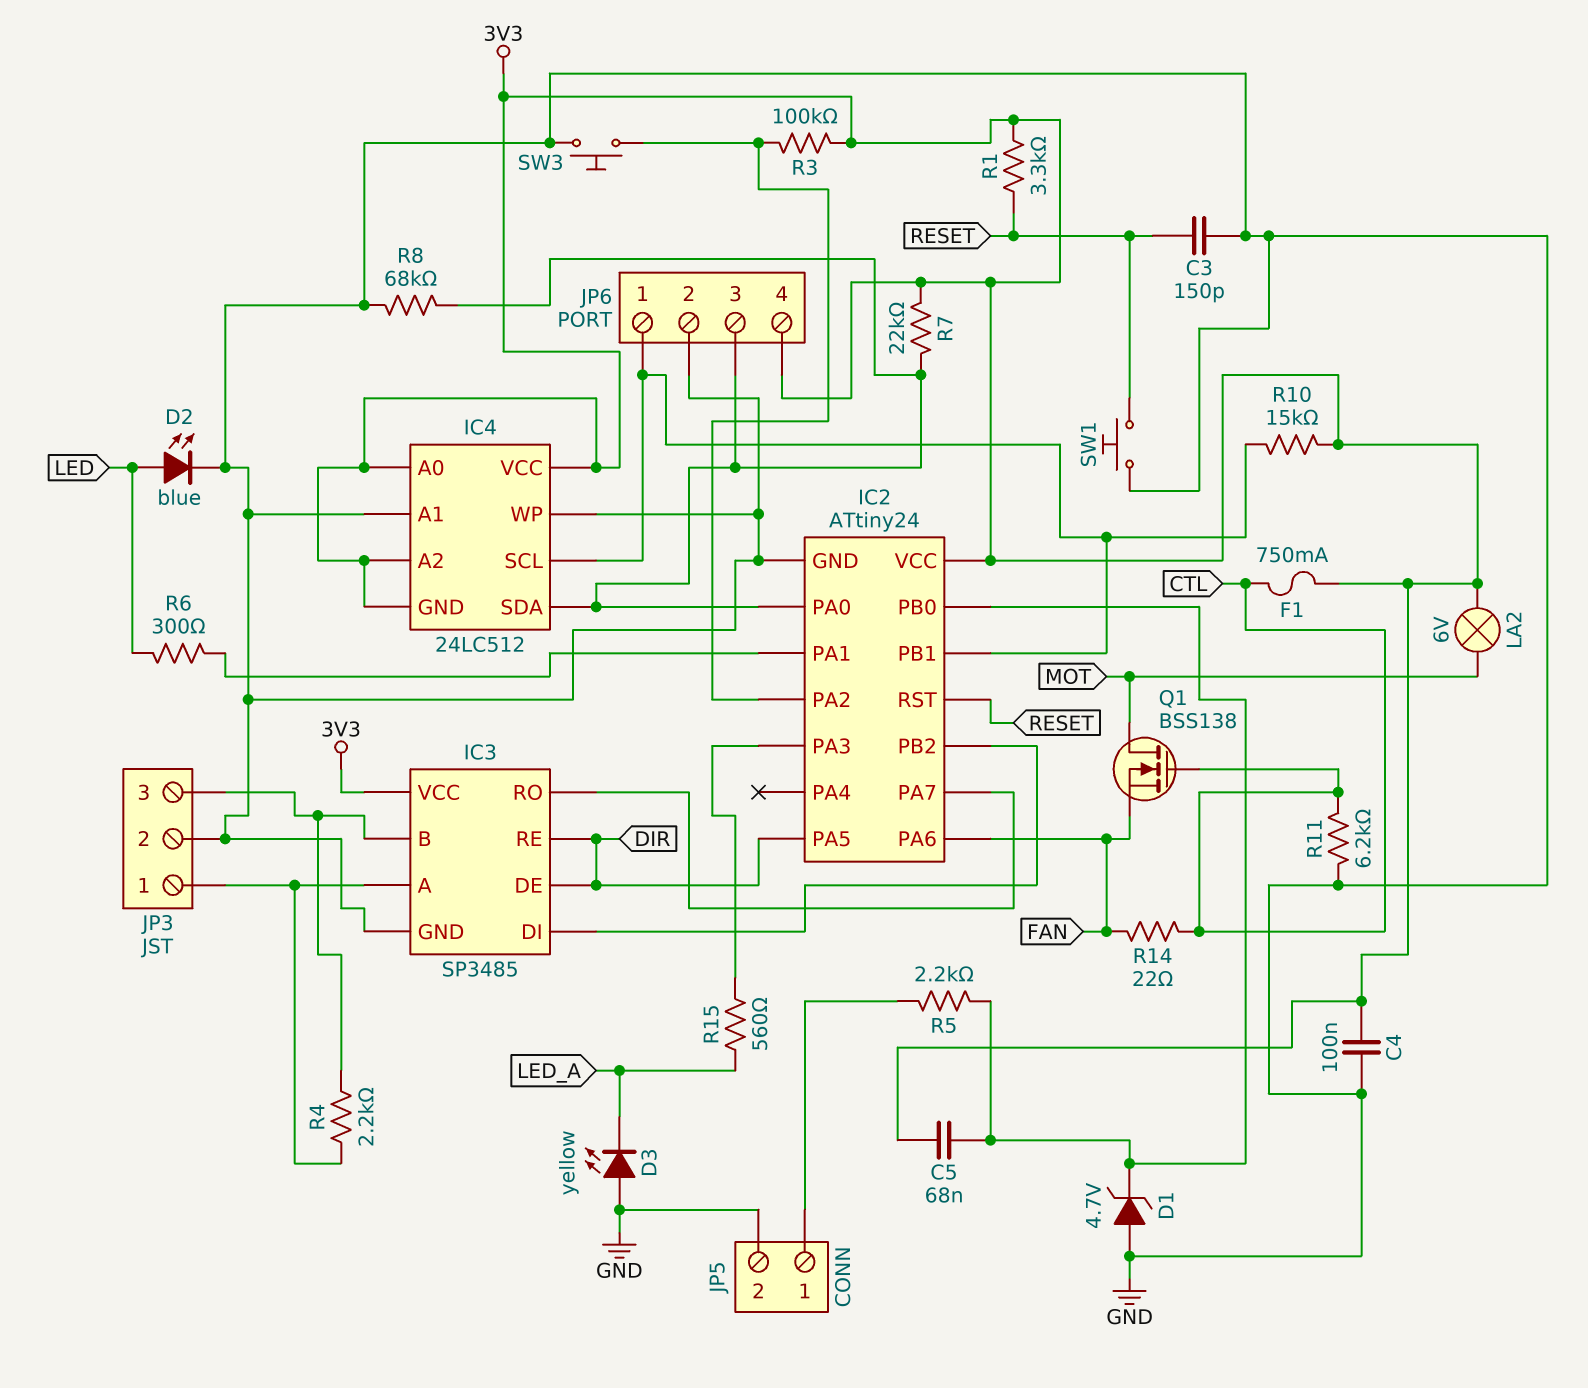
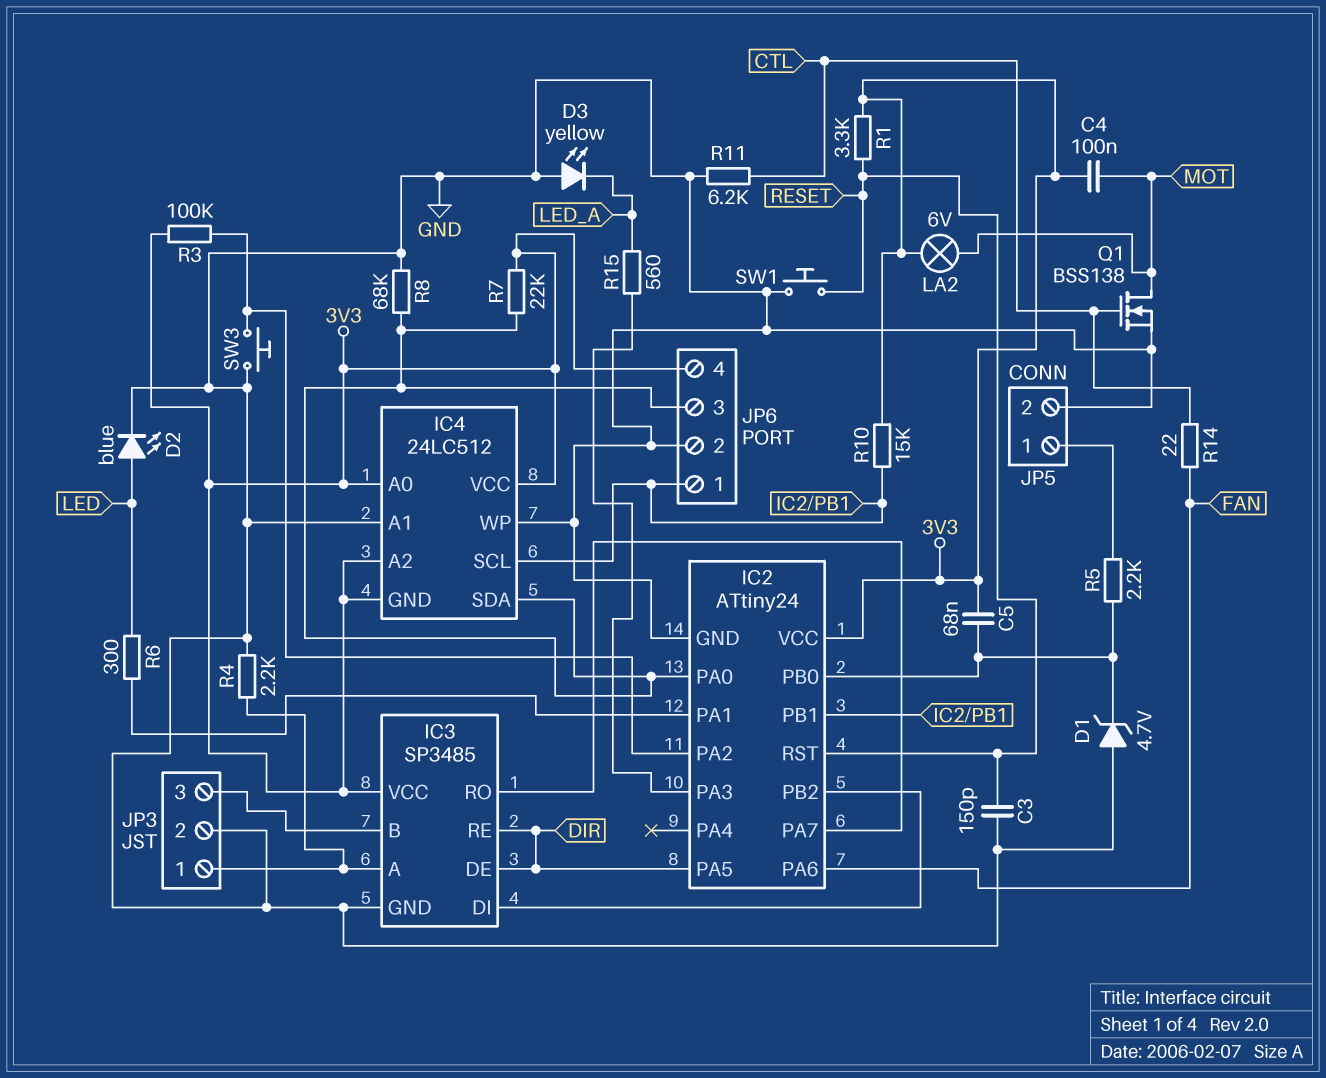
C4: 100nF (3V3, GND) -> 100nF (3V3, MOT)
F1: 750mA (3V3, CTL) -> none
Q1: NMOS BSS138 (G CTL, D MOT, S FAN) -> NMOS BSS138 (G CTL, D MOT, S GND)
R4: 2.2k (IC3/A, IC3/B) -> 2.2k (GND, IC3/A)

